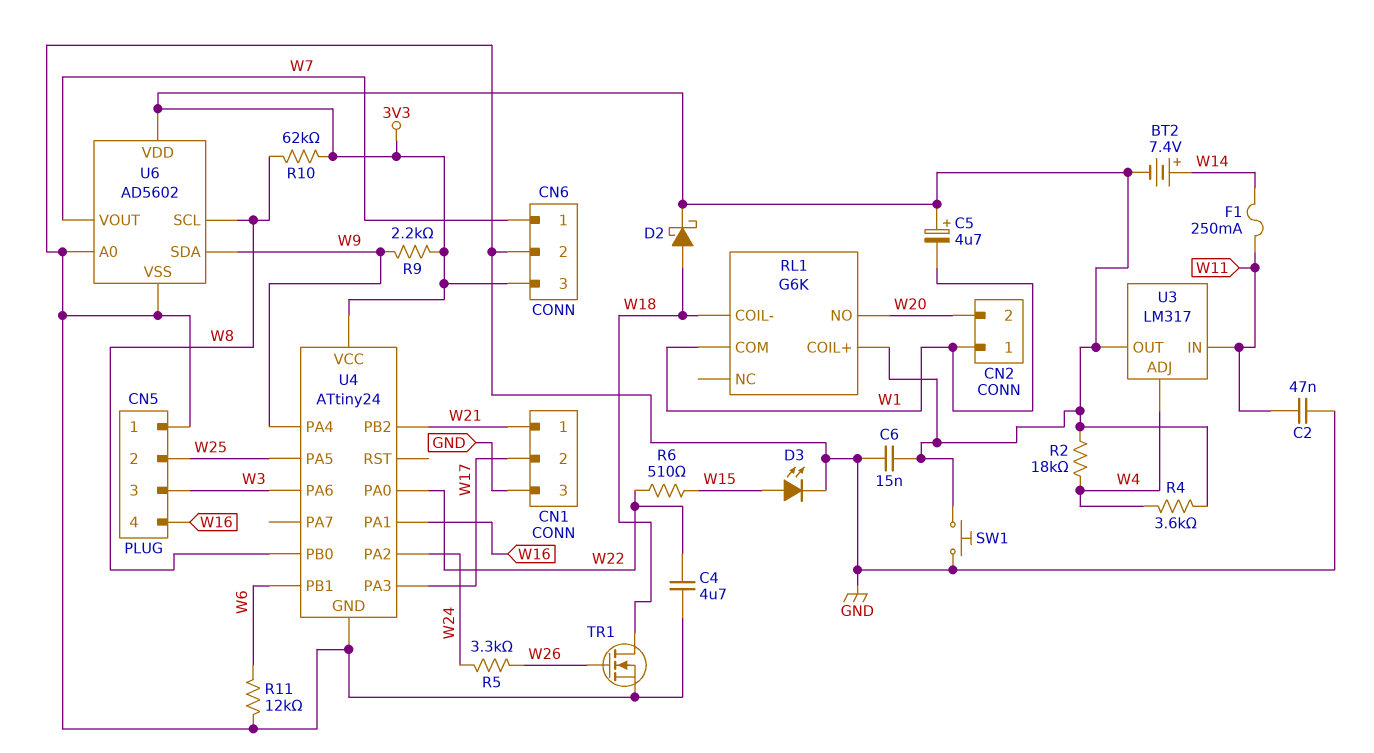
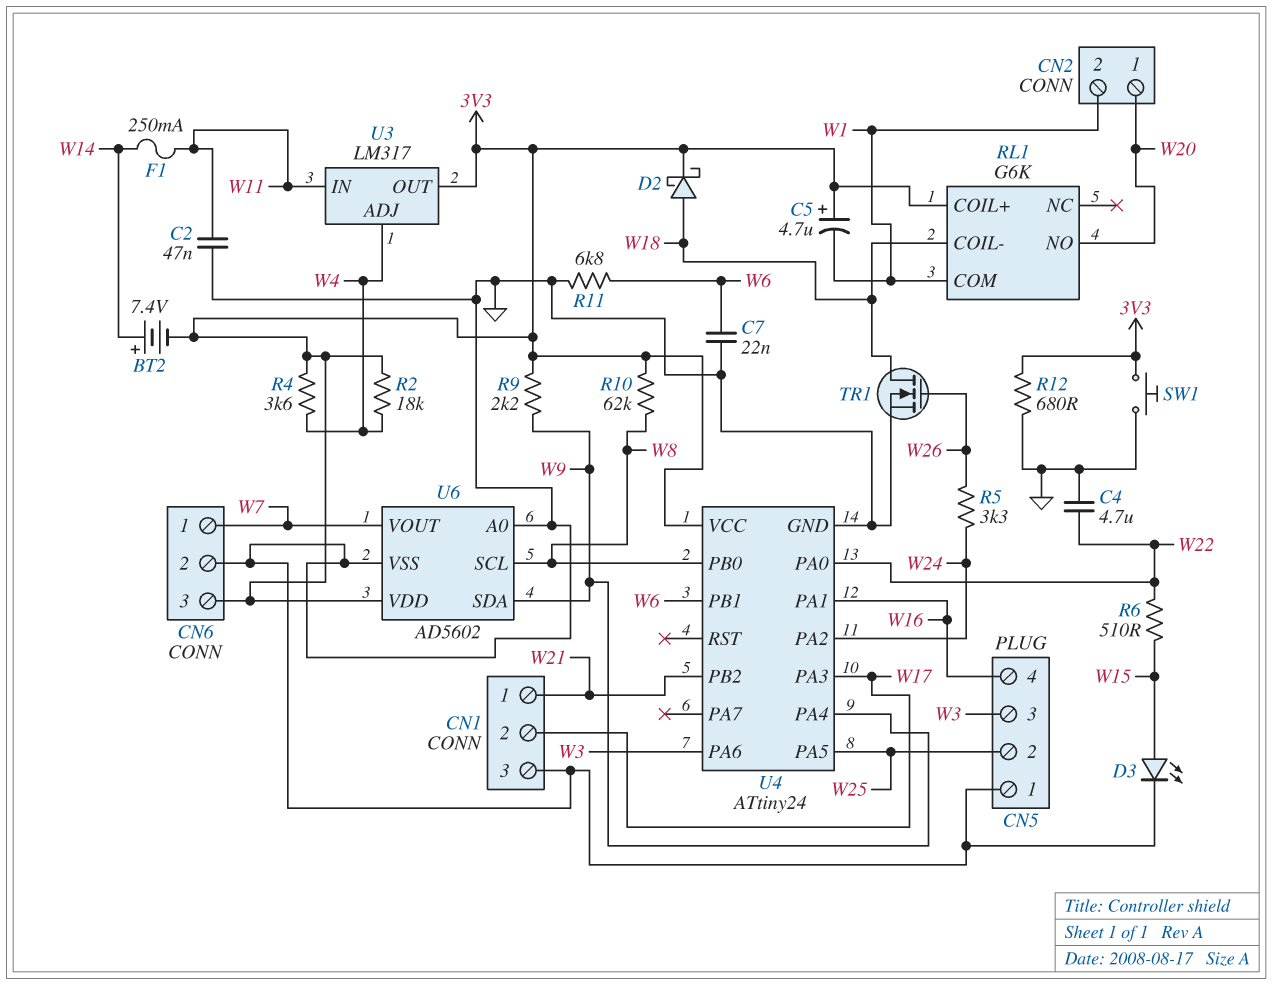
C6: 15nF (3V3, GND) -> none
C7: none -> 22nF (GND, W6)
CN2 pin 1: W1 -> W20
CN2 pin 2: W20 -> W1
R11: 12k (GND, W6) -> 6.8k (GND, W6)
R12: none -> 680 (3V3, GND)

